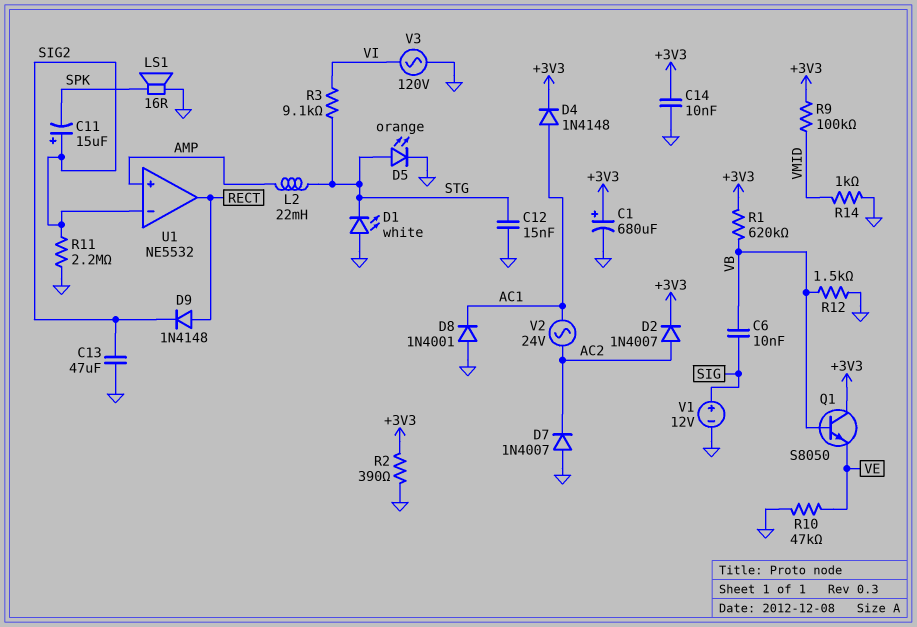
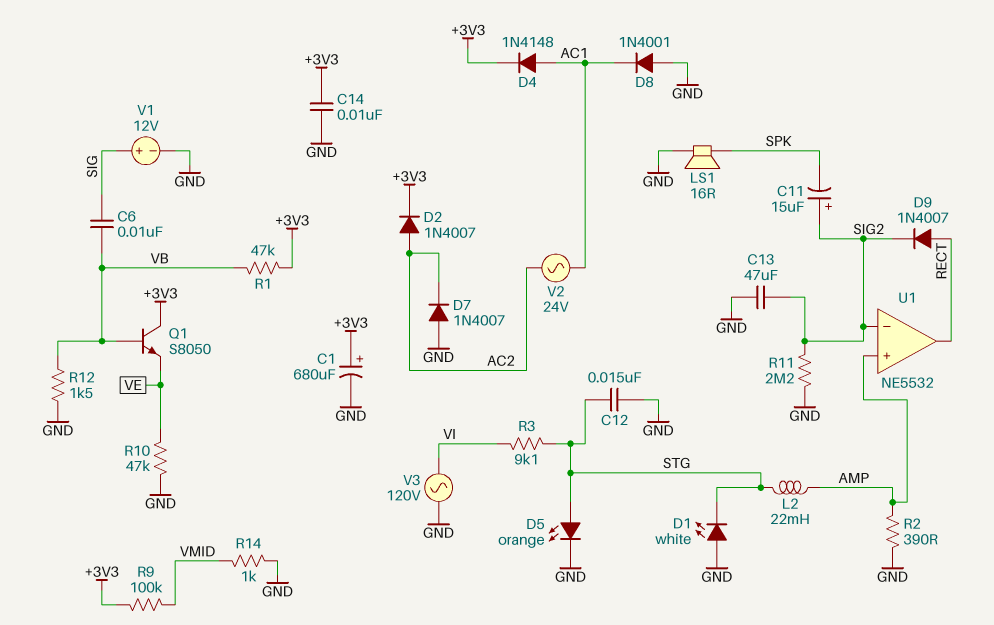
D9: diode 1N4148 (A RECT, K SIG2) -> diode 1N4007 (A RECT, K SIG2)
R1: 620k (+3V3, VB) -> 47k (+3V3, VB)
R2: 390 (+3V3, GND) -> 390 (AMP, GND)

